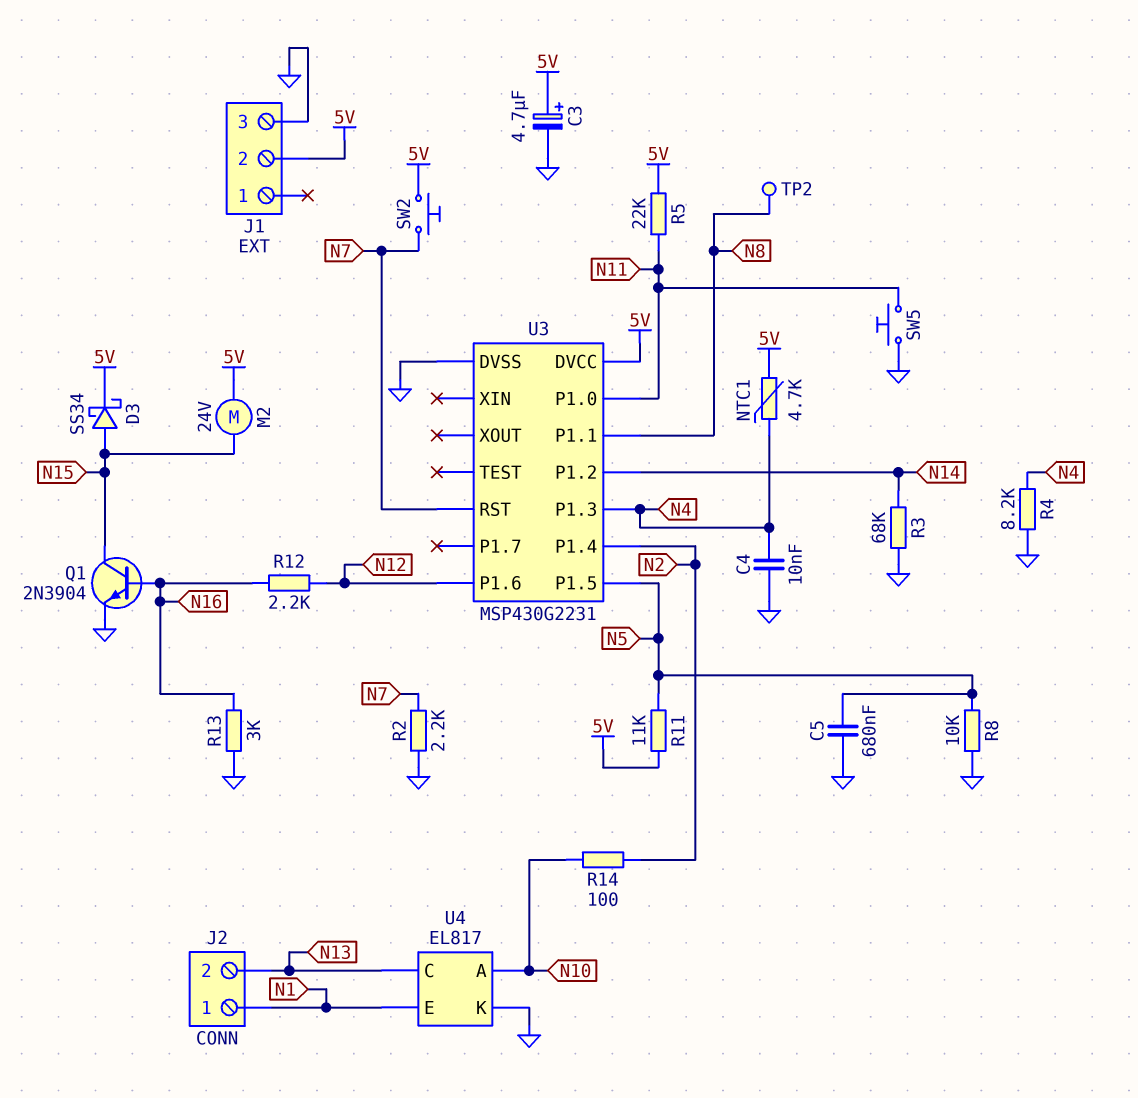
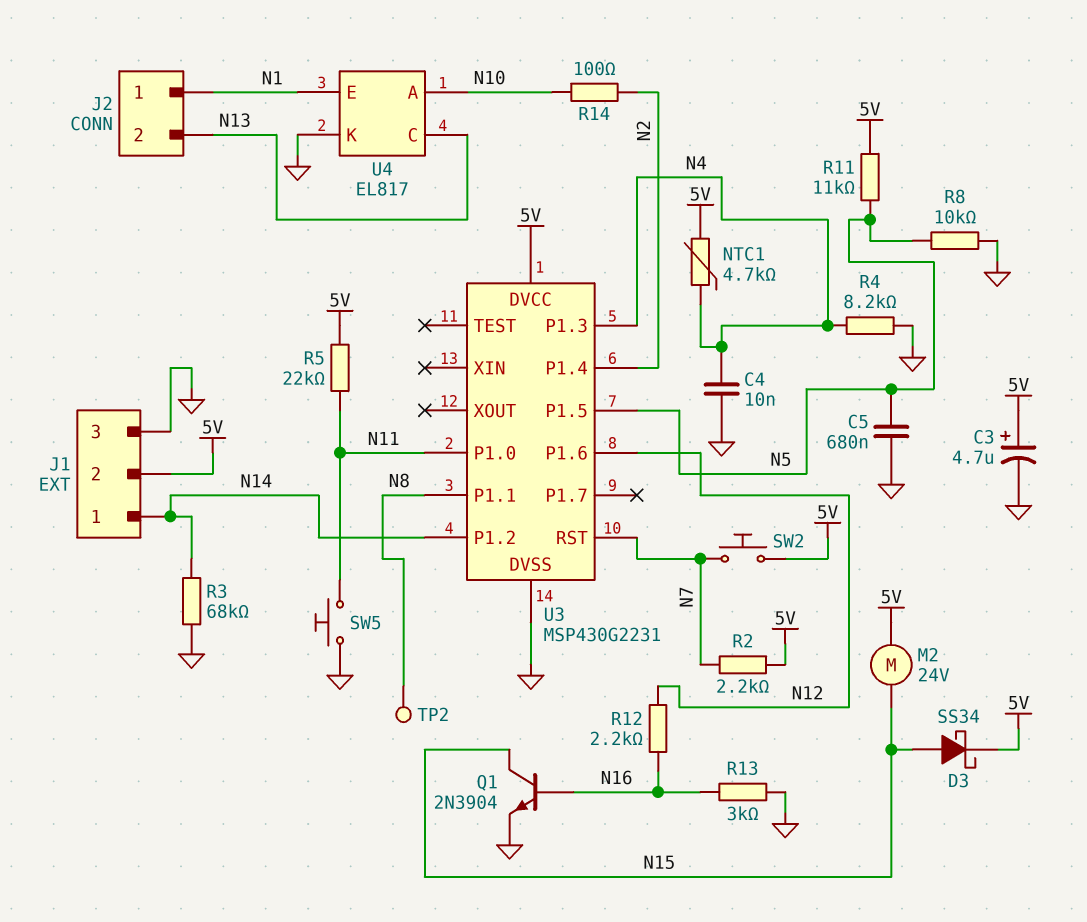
J1 pin 1: none -> N14
R2: 2.2k (GND, N7) -> 2.2k (5V, N7)

